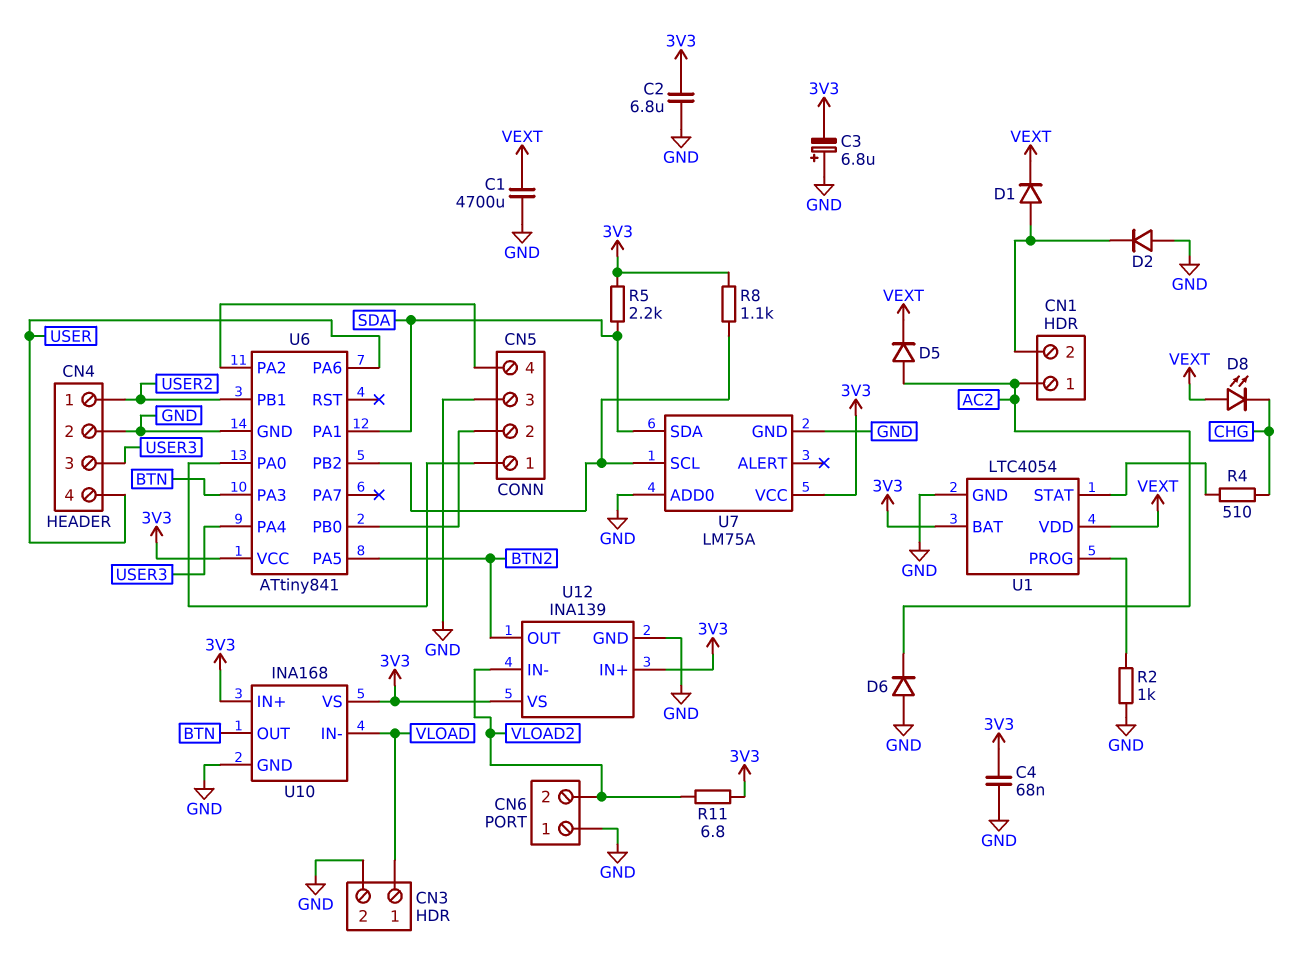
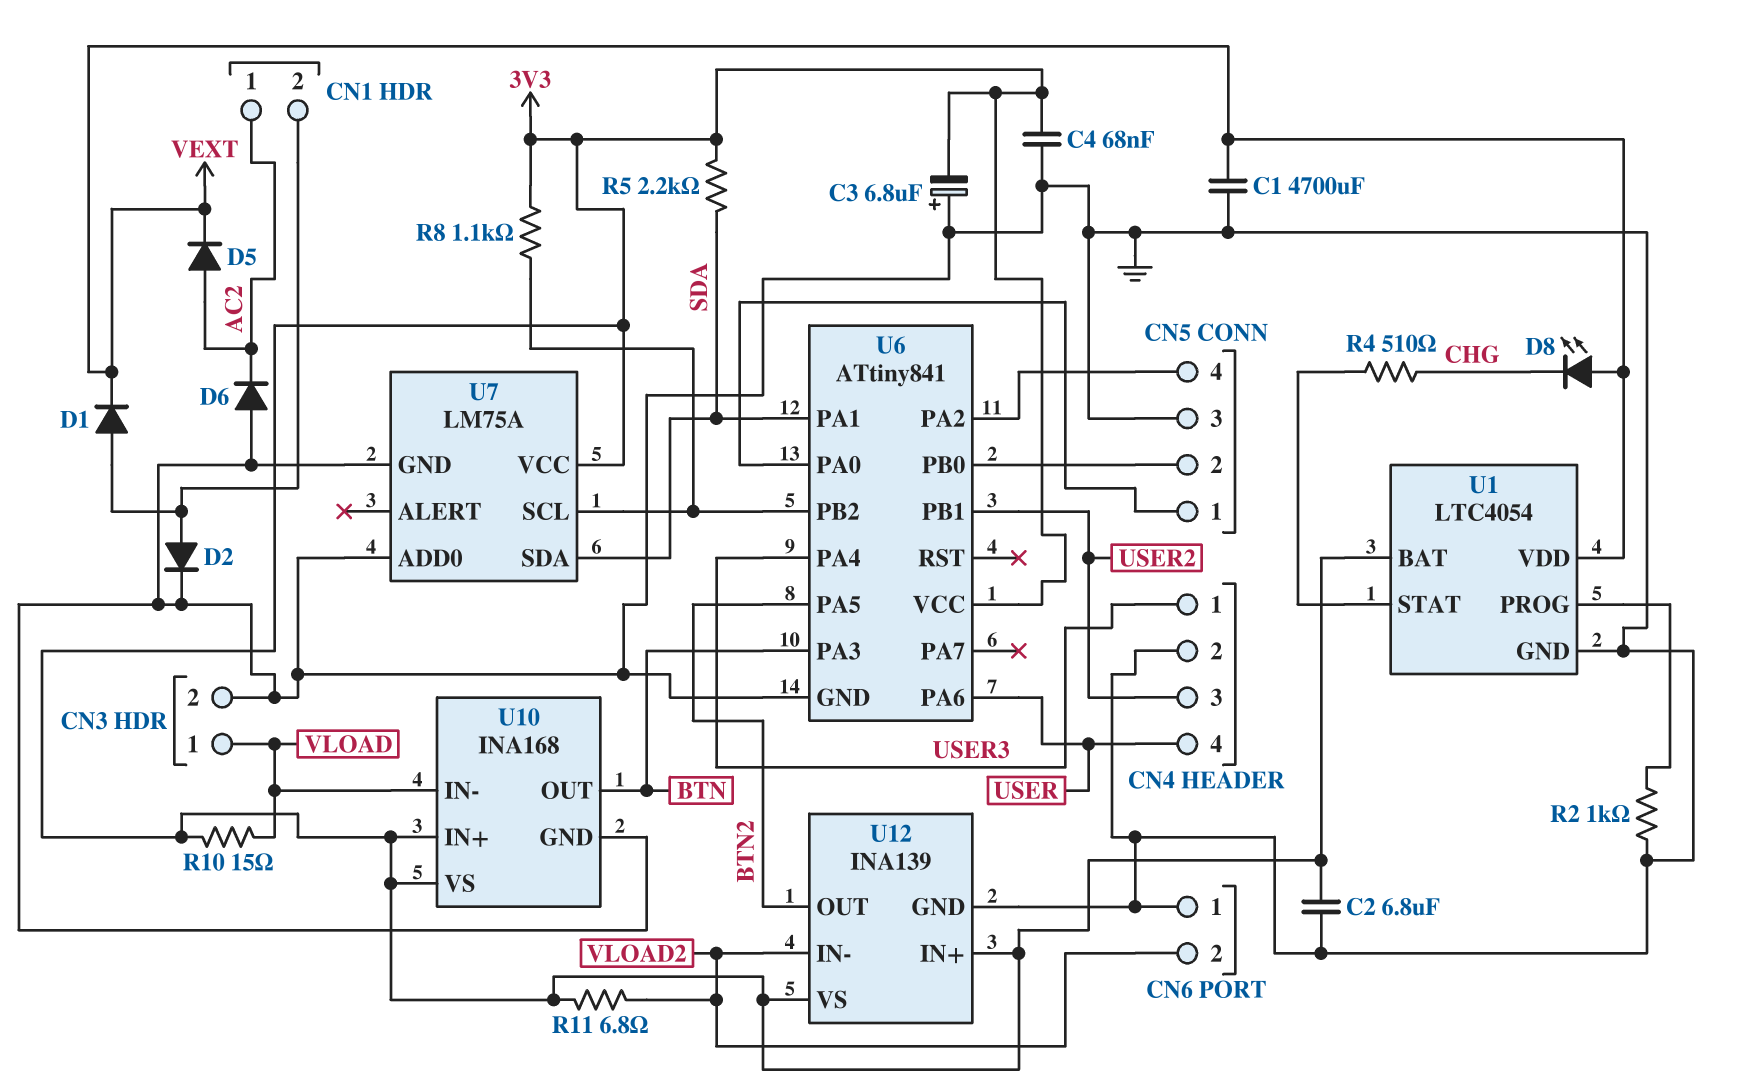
CN4 pin 1: USER2 -> USER3
CN4 pin 3: USER3 -> USER2
D2: diode (A GND, K CN1/2) -> diode (A CN1/2, K GND)
R10: none -> 15 (3V3, VLOAD)

